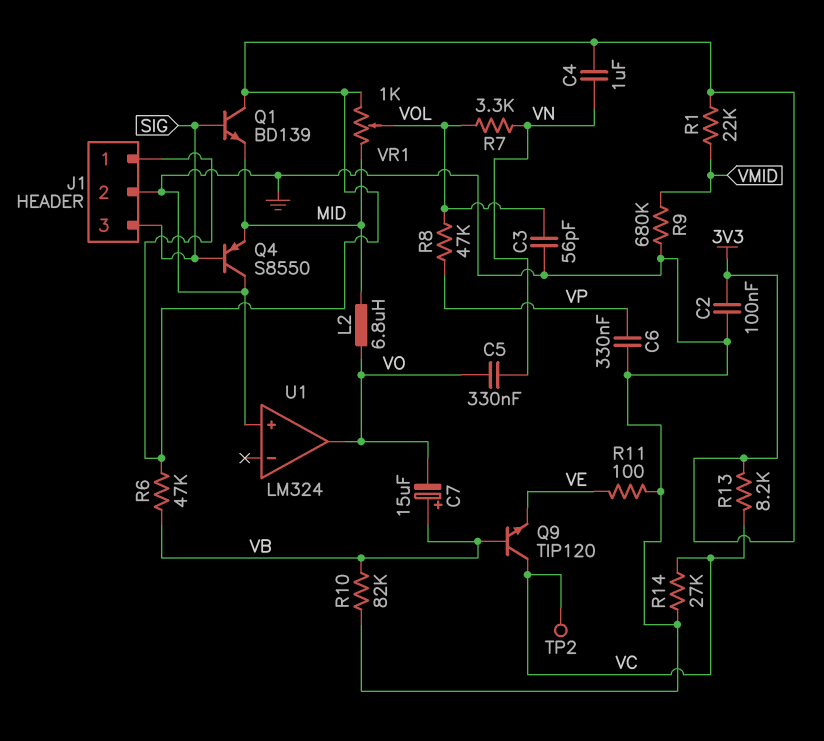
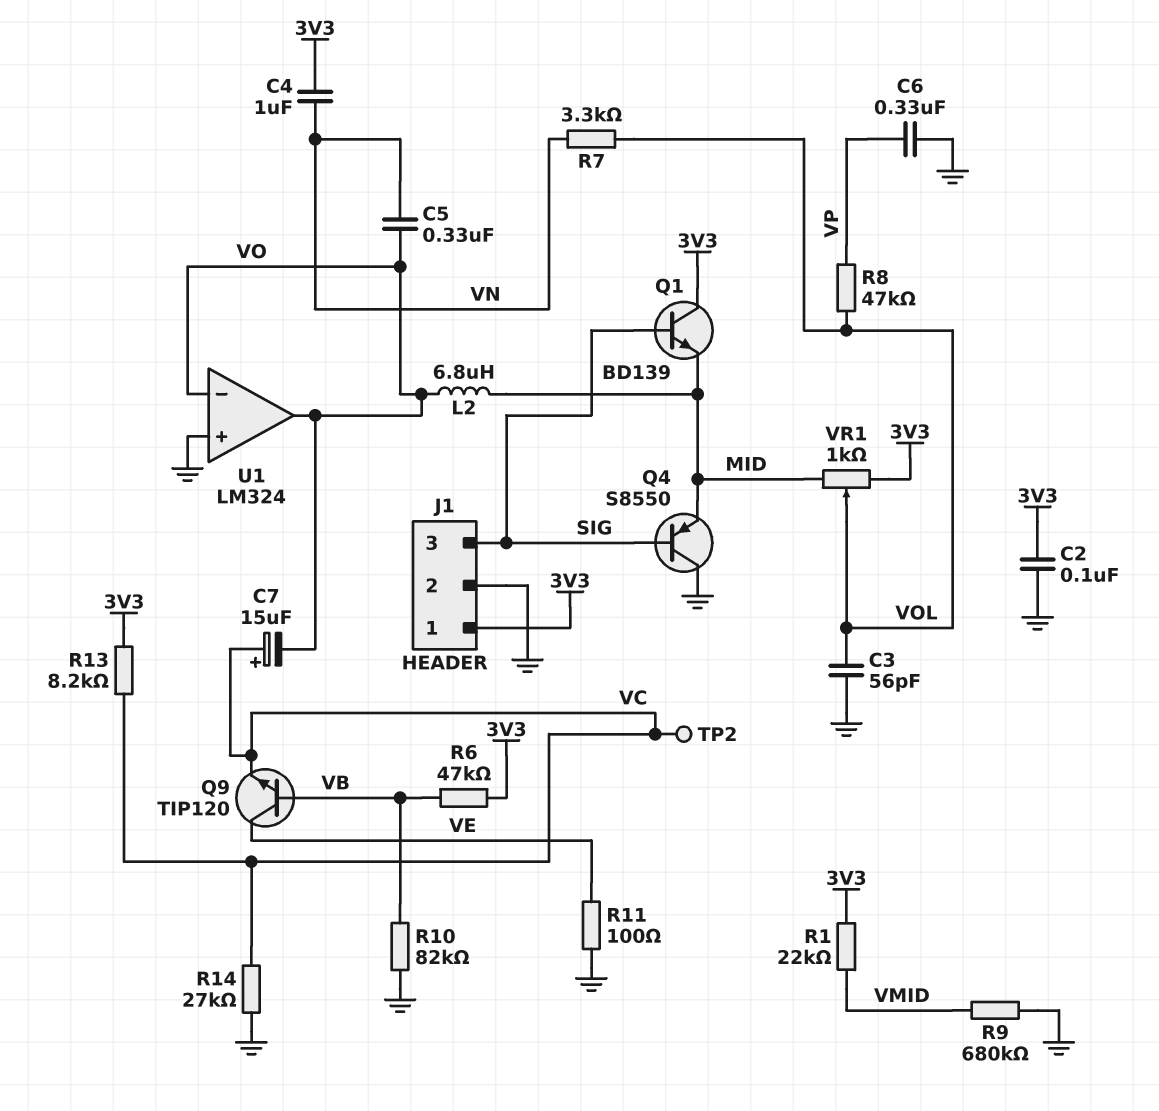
C7: 15uF (plus VB, minus VO) -> 15uF (plus VC, minus VO)
Q9: NPN TIP120 (B VB, C VC, E VE) -> NPN TIP120 (B VB, C VE, E VC)
U1 pin in-: none -> VO

